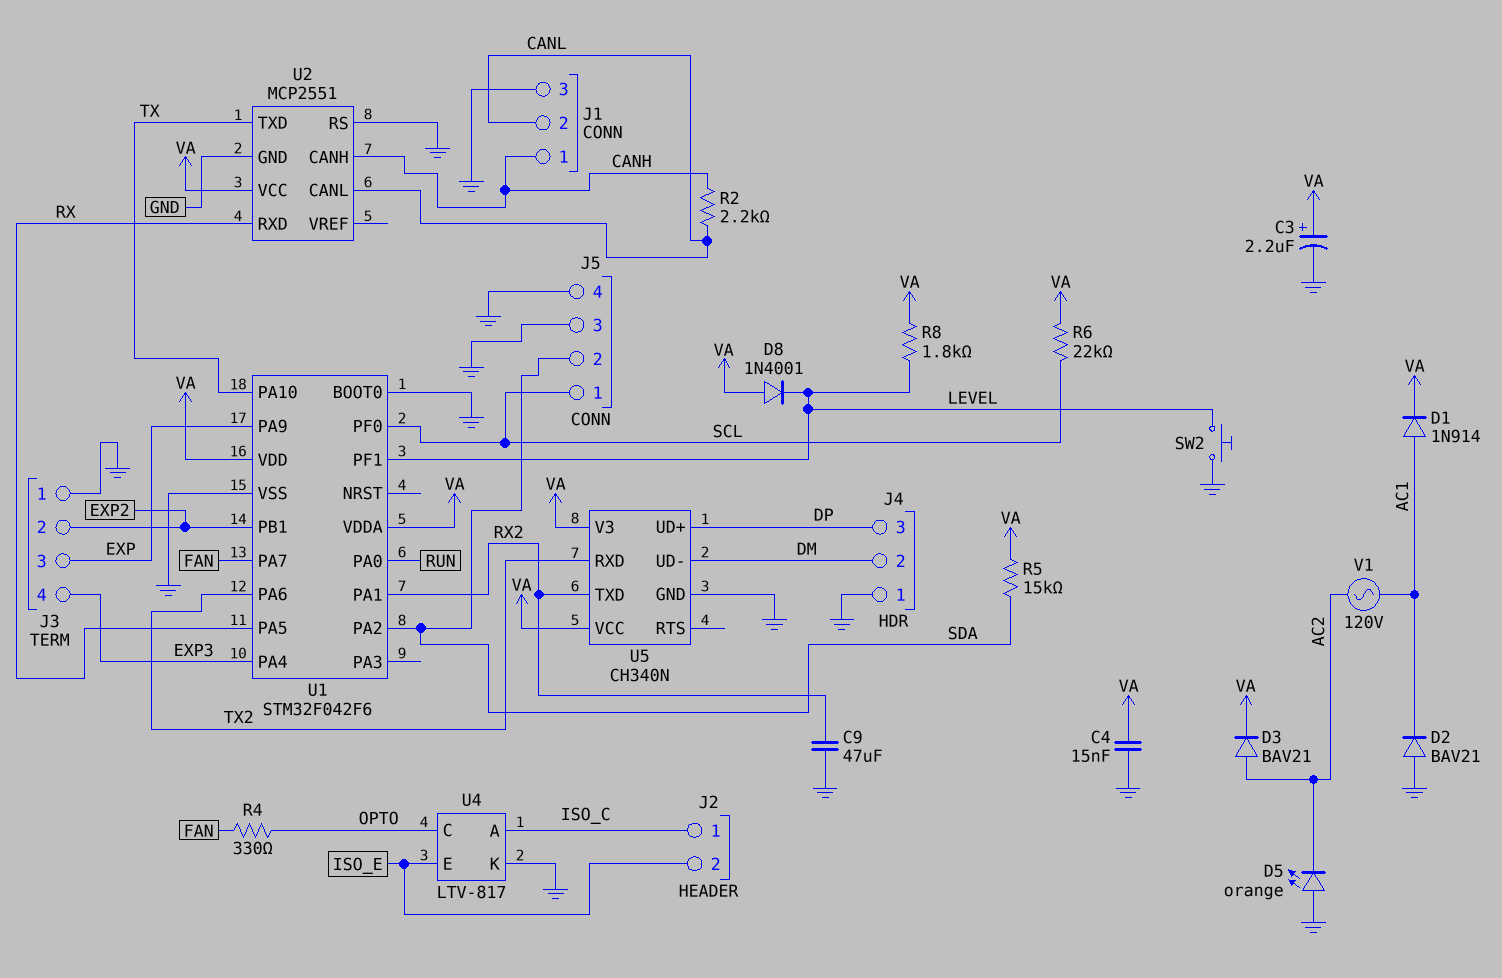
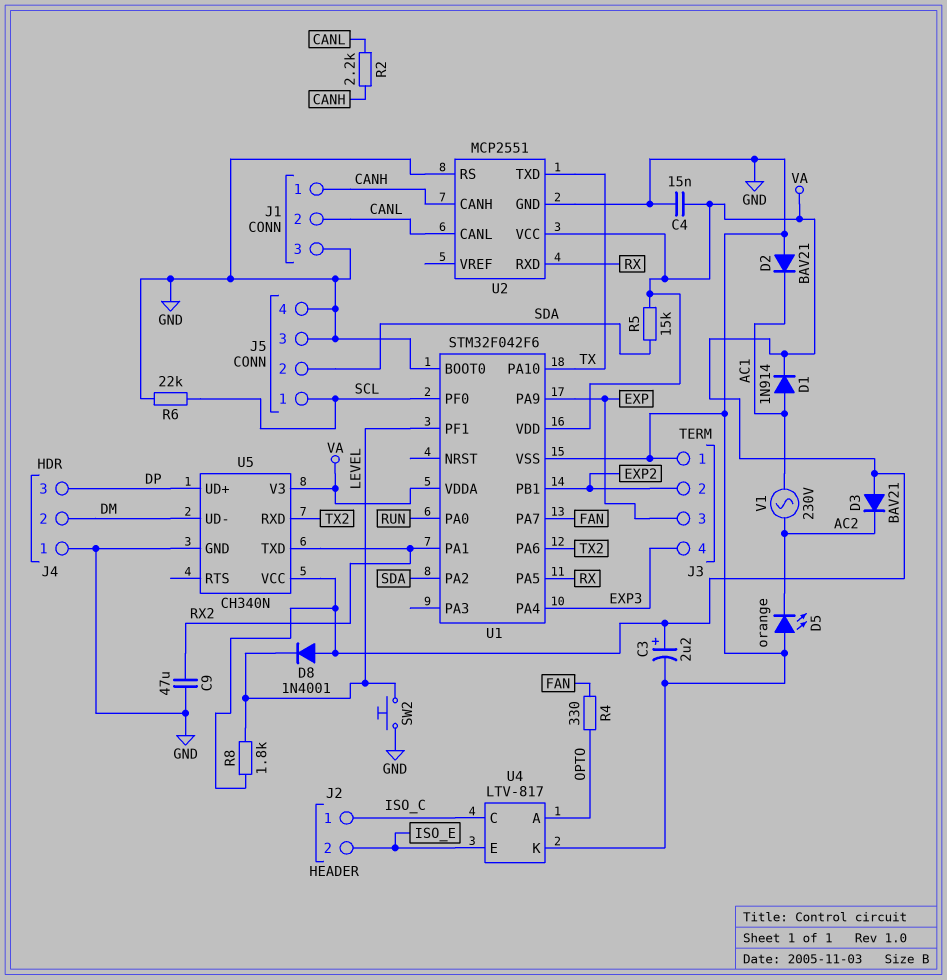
D3: diode BAV21 (A AC2, K VA) -> diode BAV21 (A VA, K AC2)
R6: 22k (SCL, VA) -> 22k (GND, SCL)
U4 pin A: ISO_C -> OPTO
U4 pin C: OPTO -> ISO_C
V1: AC 120V (AC1, AC2) -> AC 230V (AC1, AC2)

